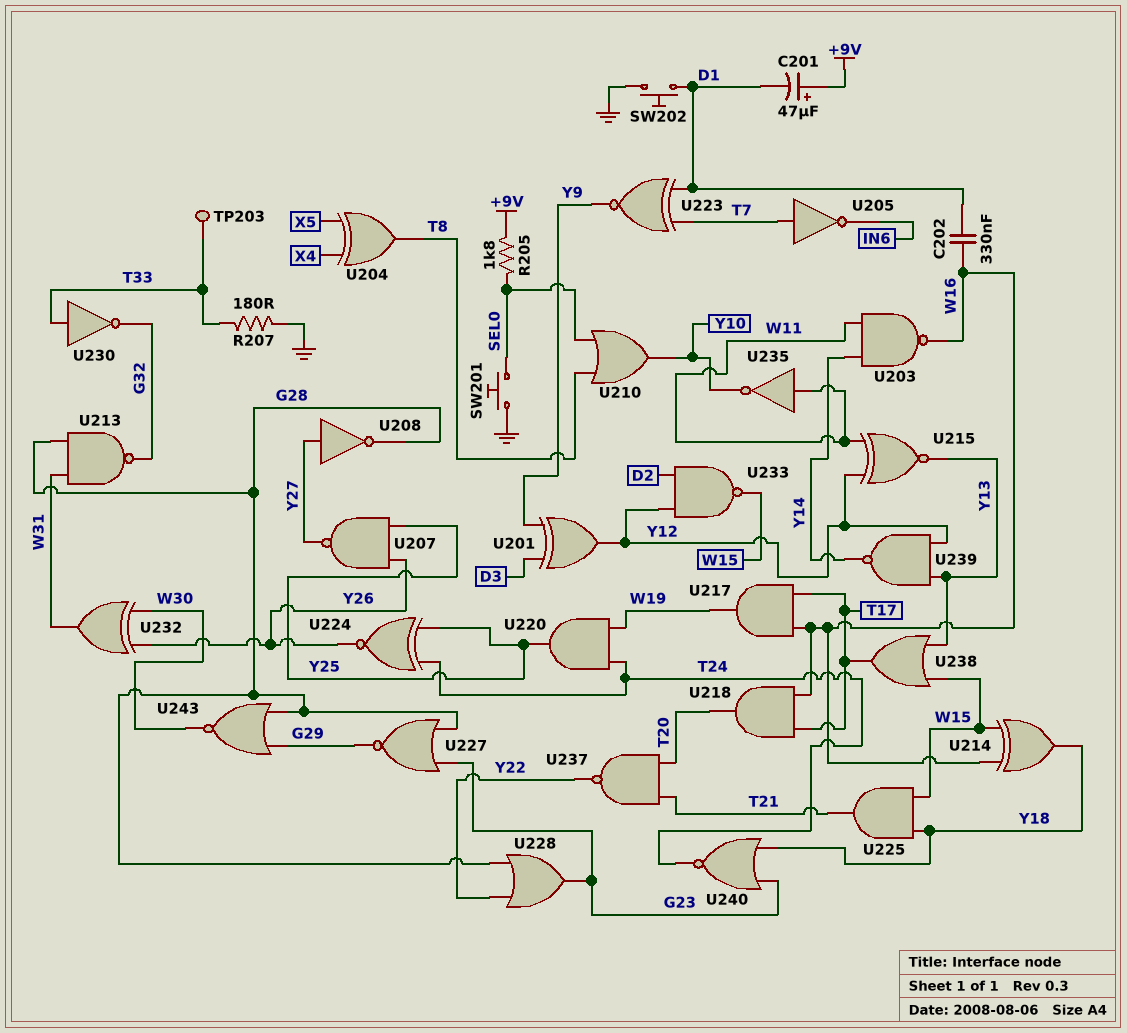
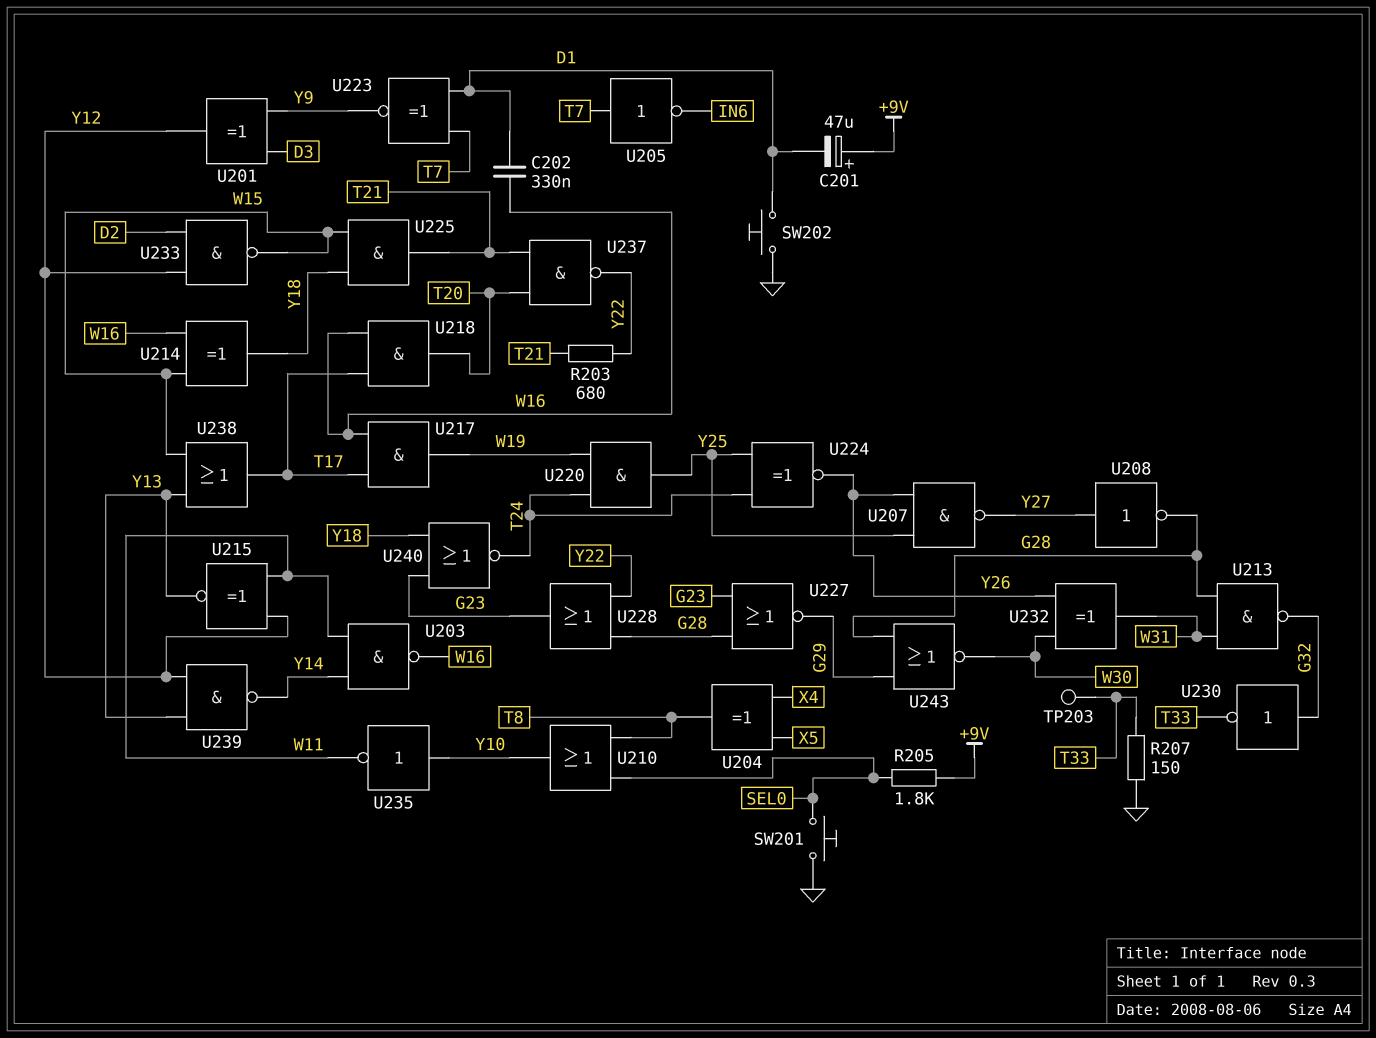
R203: none -> 680 (T21, Y22)
R207: 180 (GND, T33) -> 150 (GND, T33)
U230: NOT (in T33, out G32) -> NOT (in G32, out T33)
U235: NOT (in W11, out Y10) -> NOT (in Y10, out W11)

